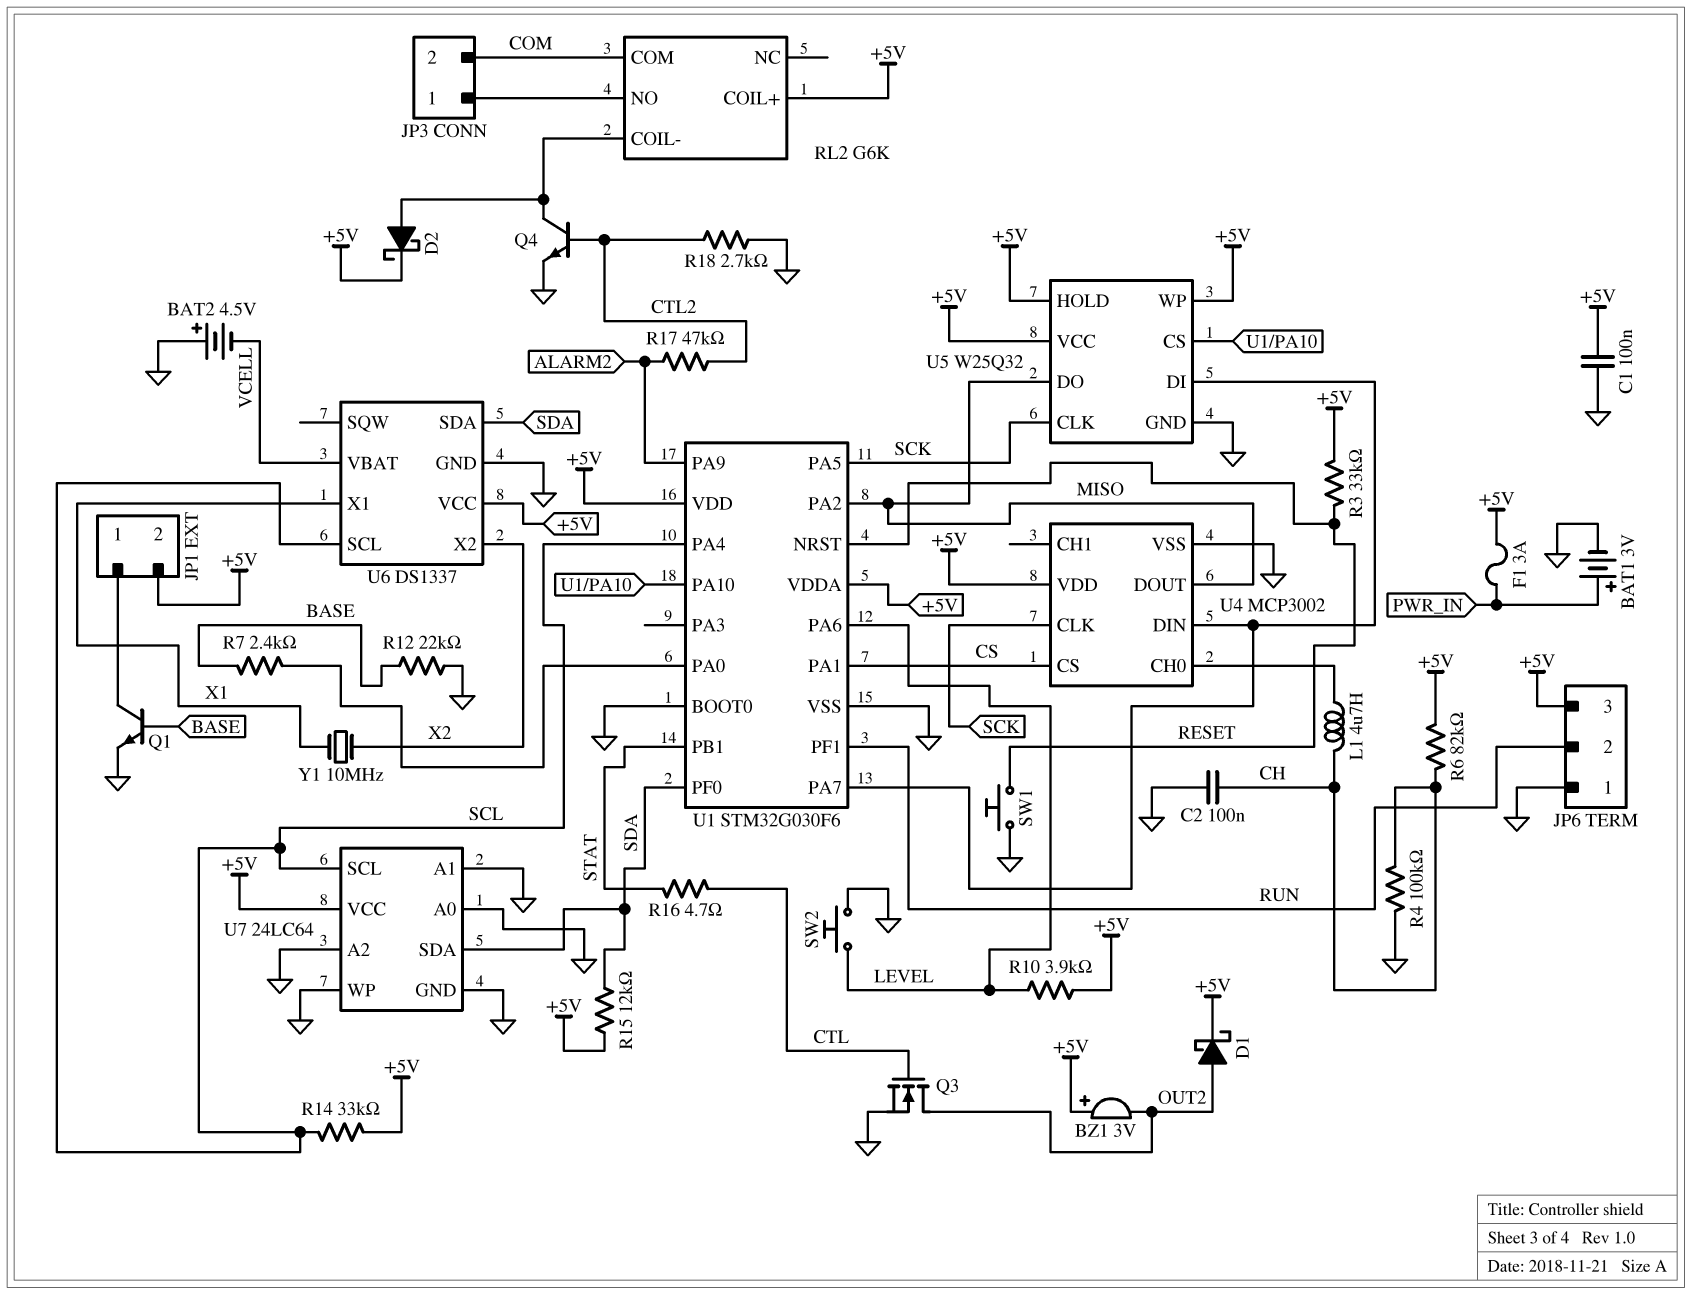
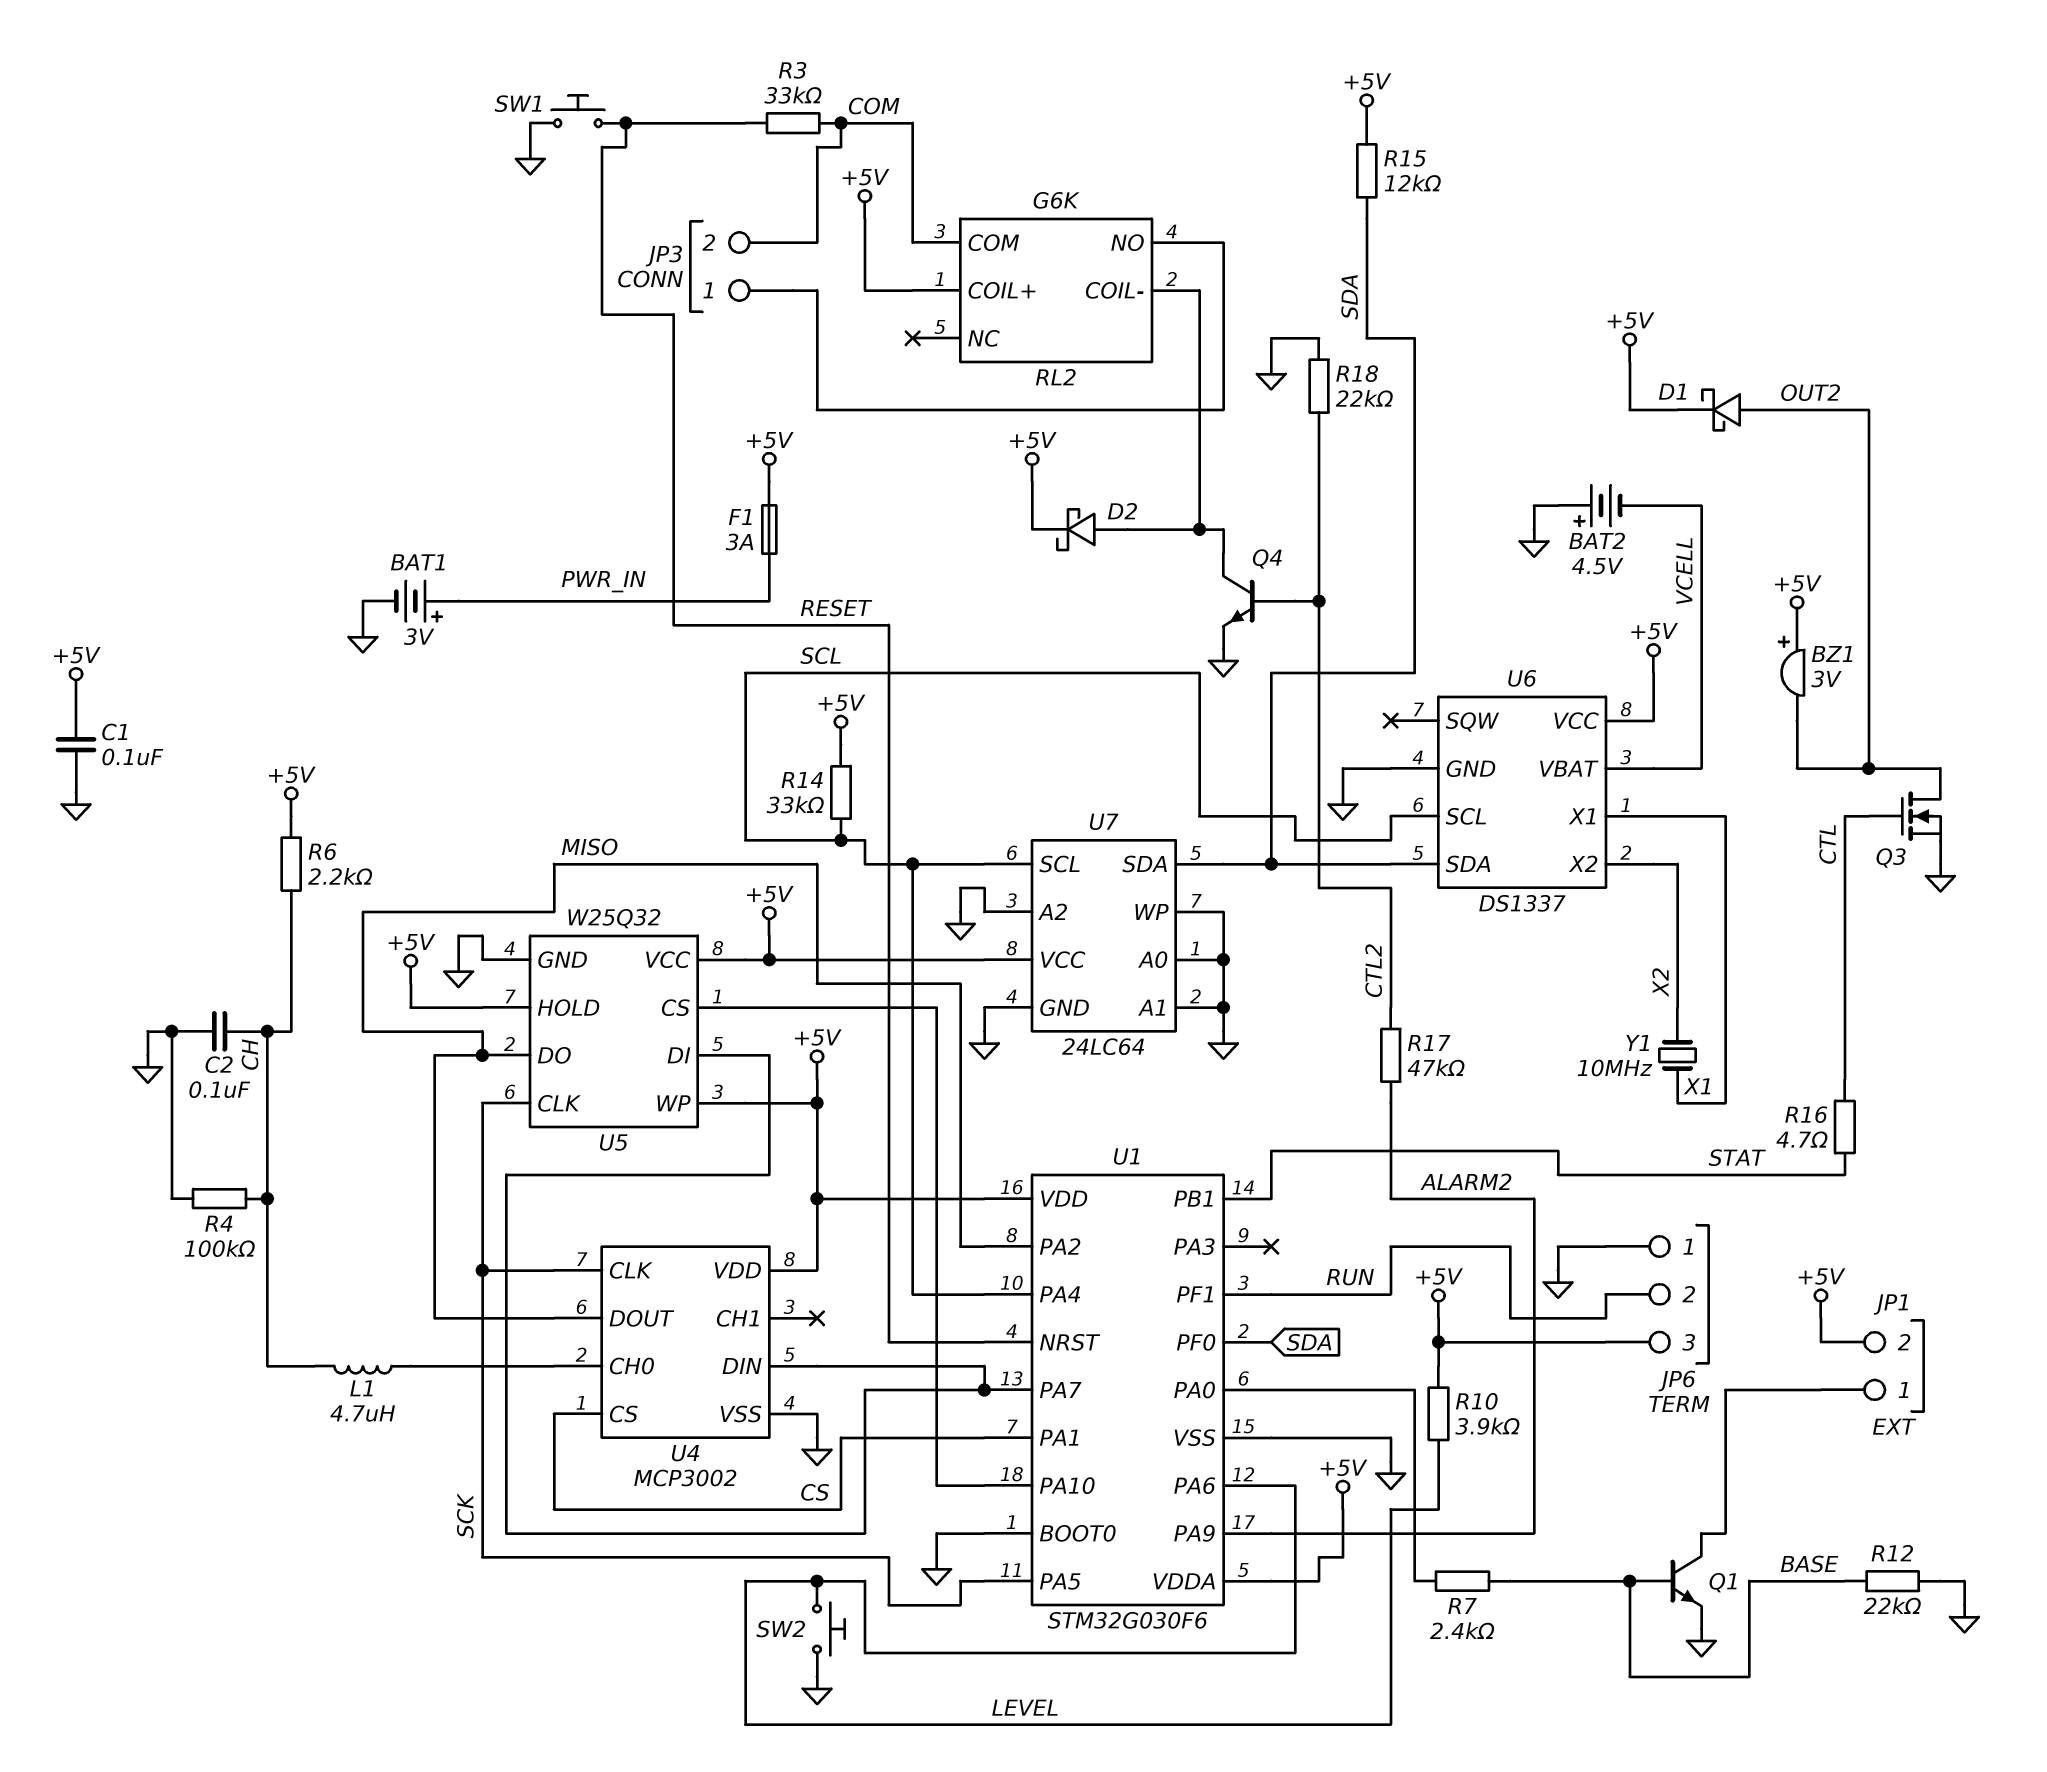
R3: 33k (+5V, RESET) -> 33k (COM, RESET)
R6: 82k (+5V, CH) -> 2.2k (+5V, CH)
R18: 2.7k (CTL2, GND) -> 22k (CTL2, GND)

